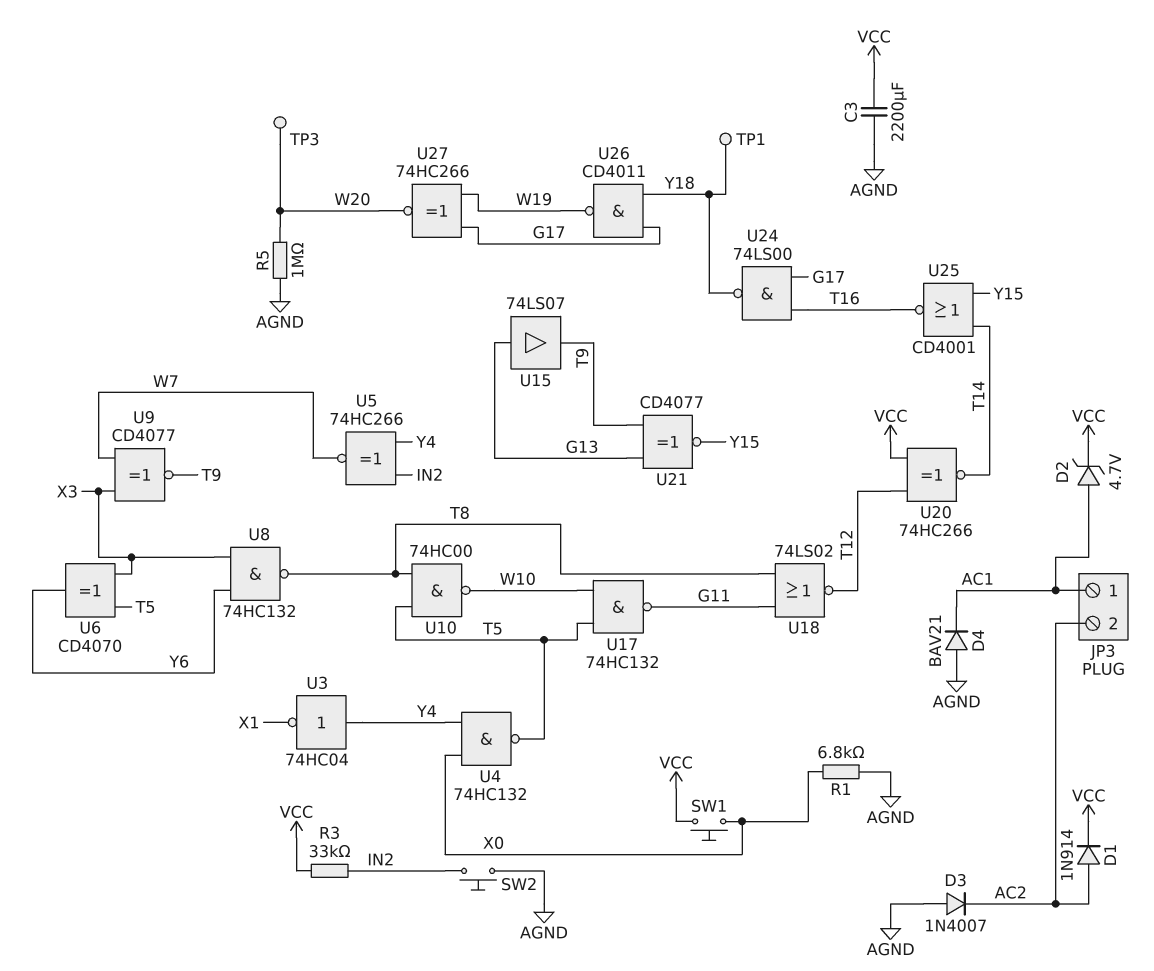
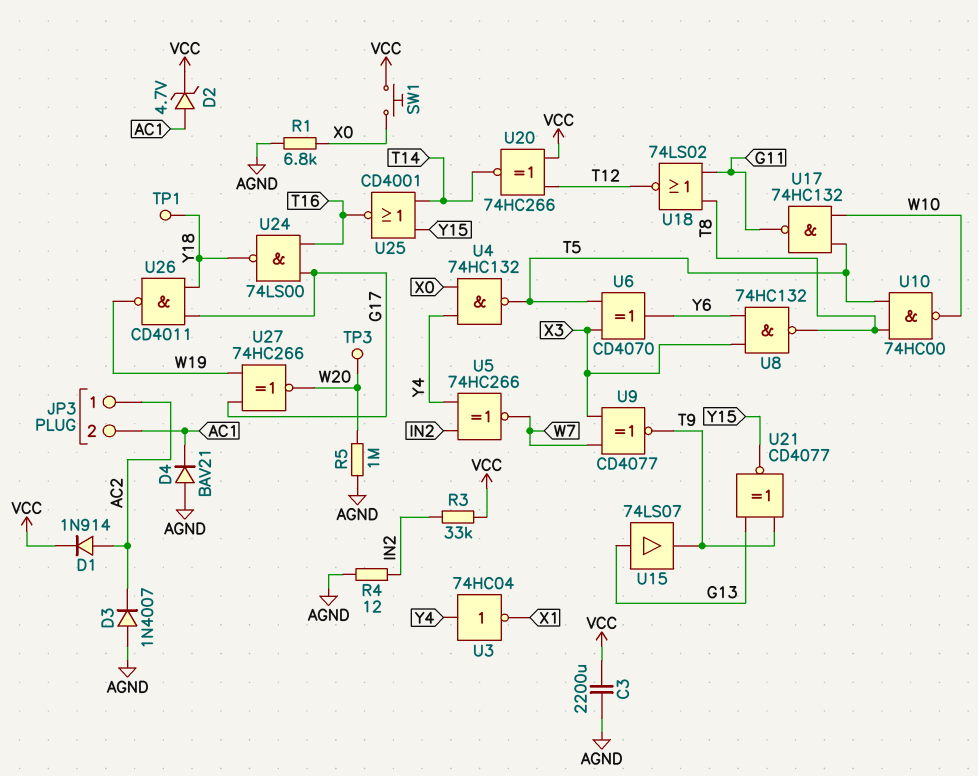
JP3 pin 1: AC1 -> AC2
JP3 pin 2: AC2 -> AC1
R4: none -> 12 (AGND, IN2)
SW2: button (AGND, IN2) -> none

